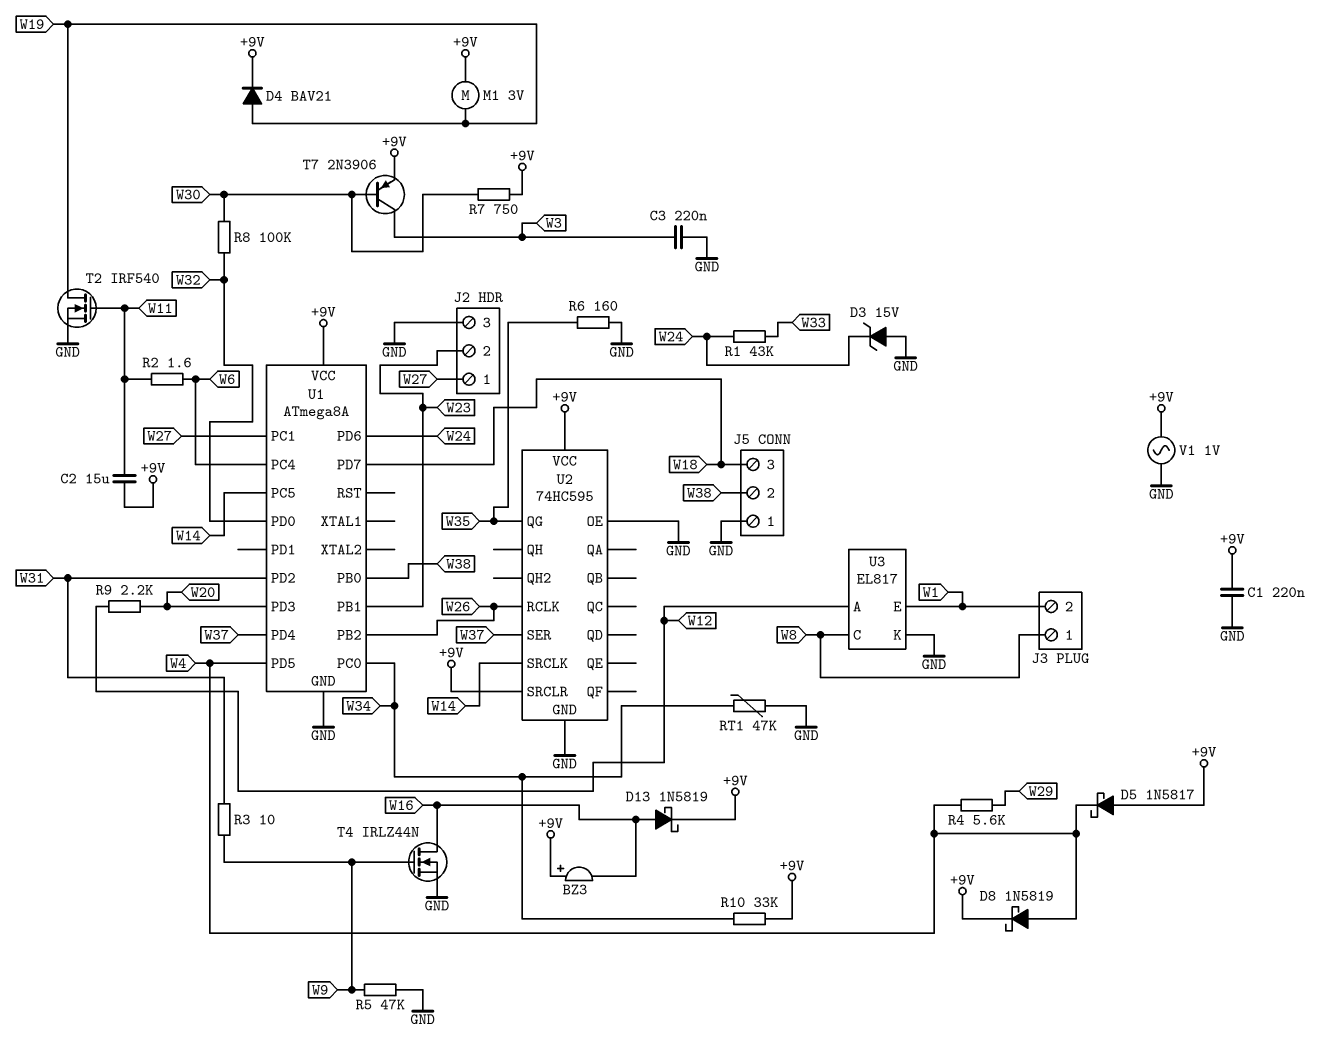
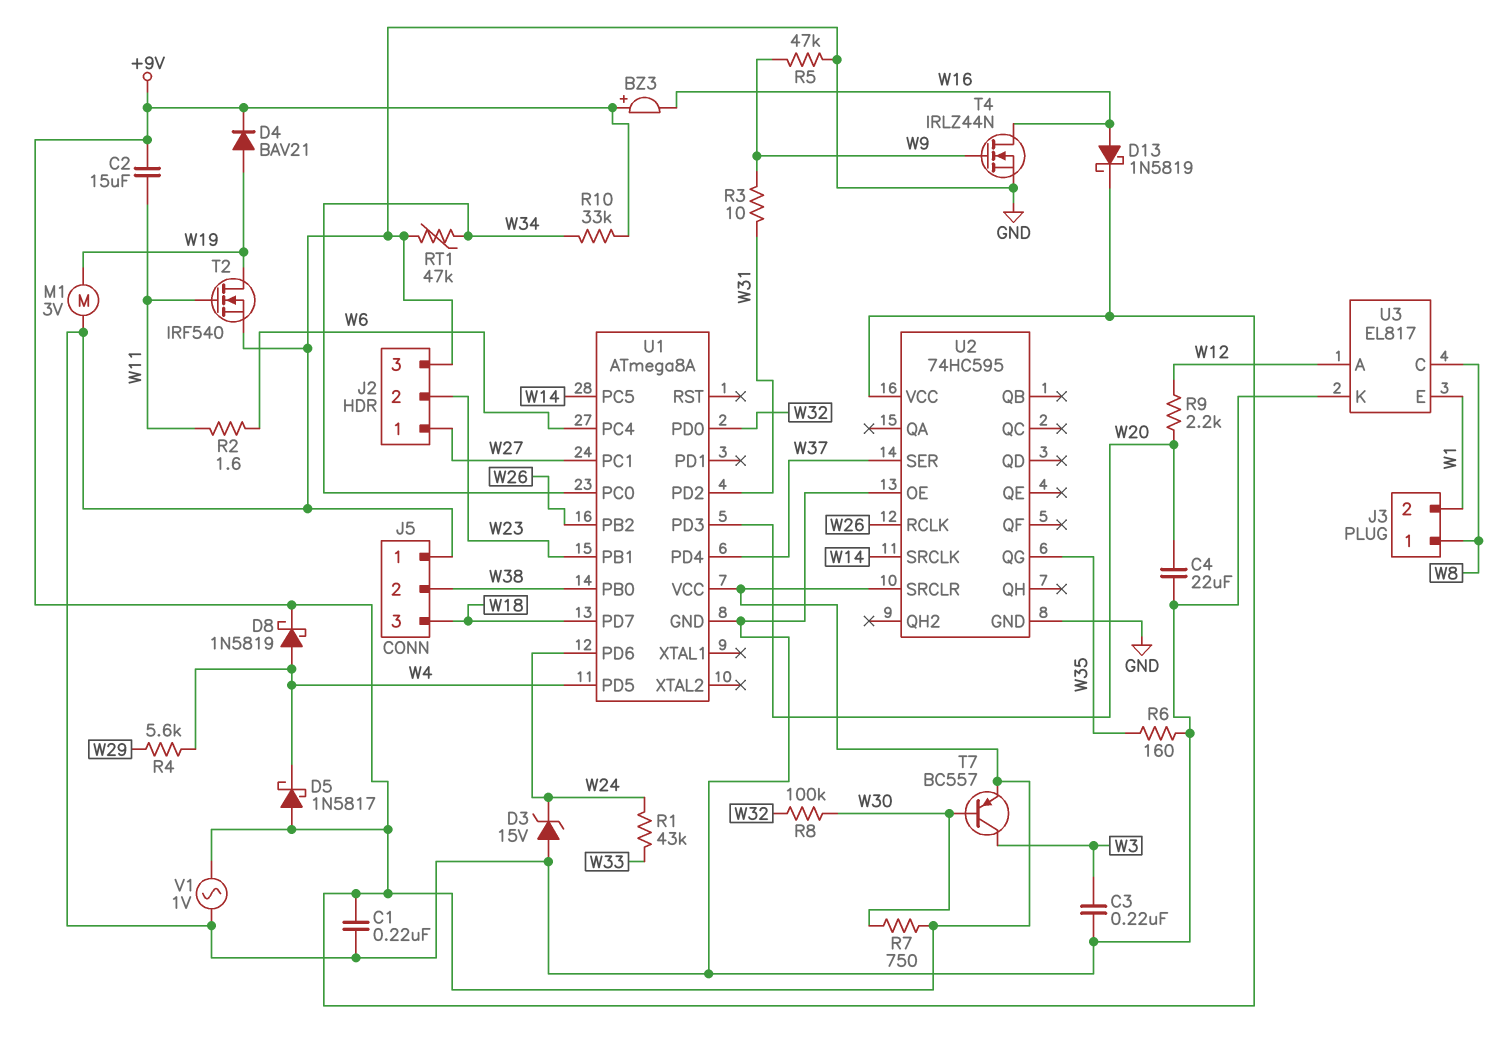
C4: none -> 22uF (GND, W20)
M1: motor 3V (+9V, W19) -> motor 3V (GND, W19)
T7: PNP 2N3906 (B W30, C W3, E +9V) -> PNP BC557 (B W30, C W3, E +9V)

